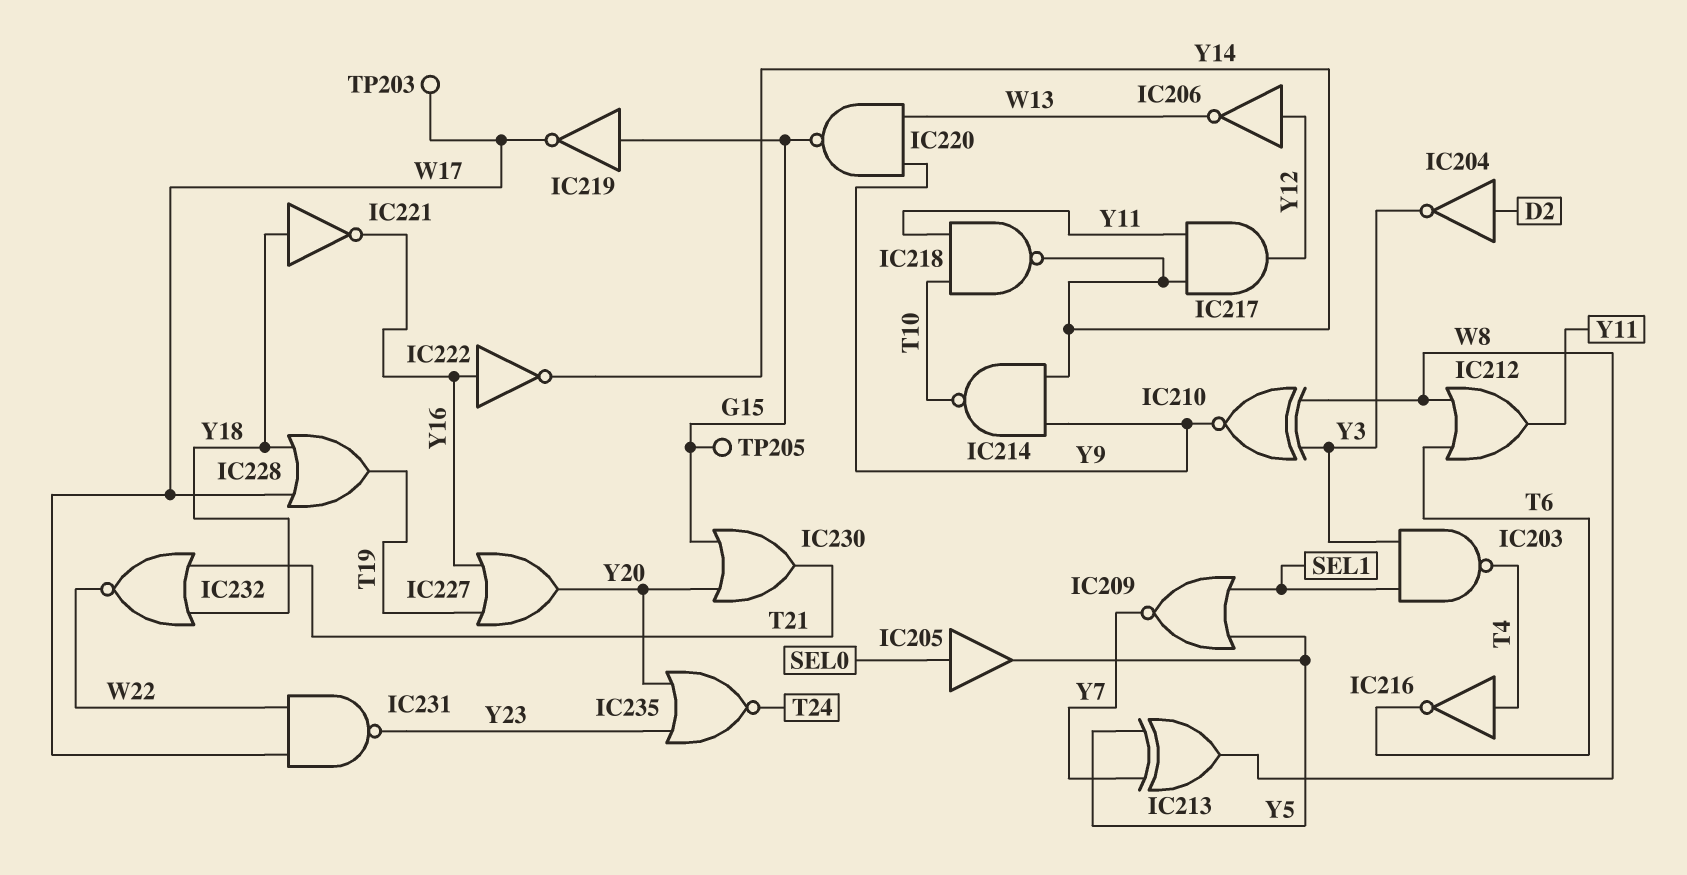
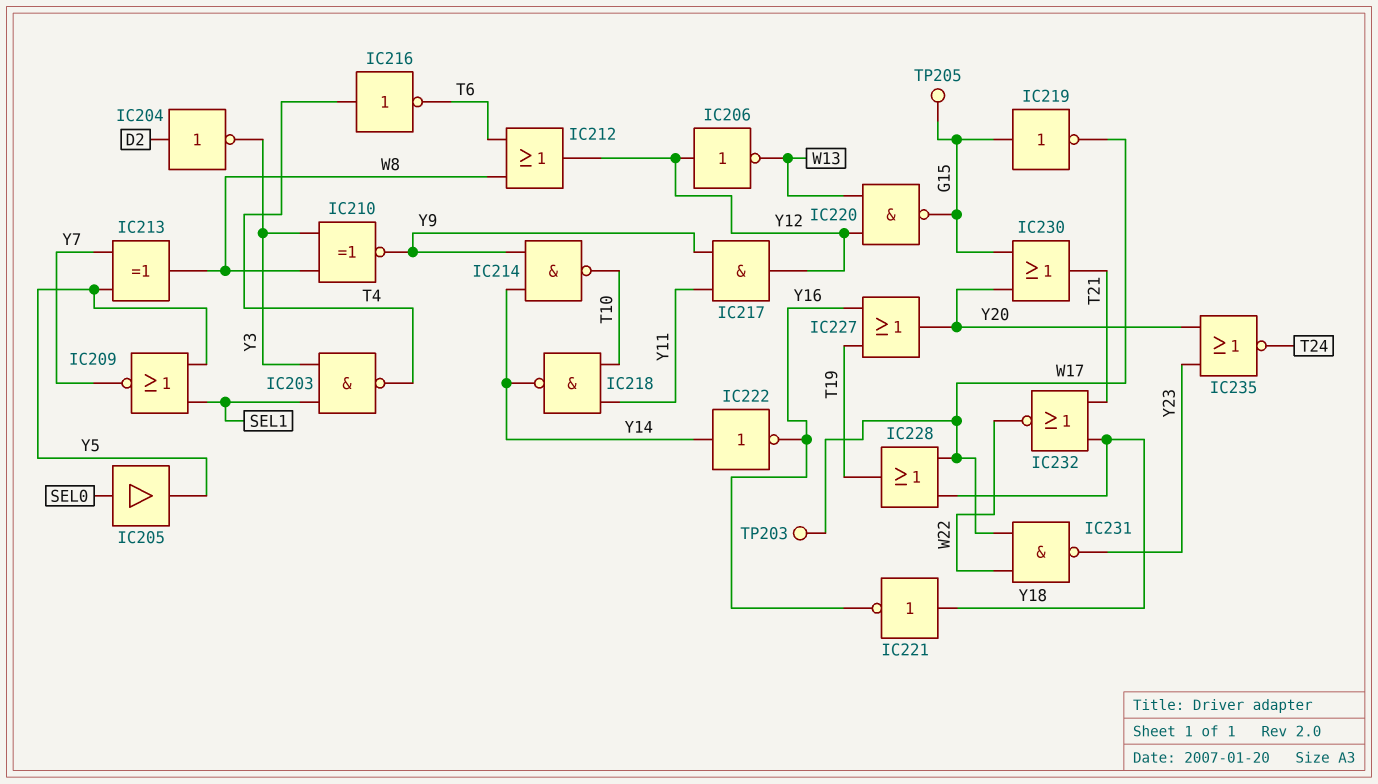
IC212: OR (in T6, in W8, out Y11) -> OR (in T6, in W8, out Y12)
IC217: AND (in Y11, in Y14, out Y12) -> AND (in Y9, in Y11, out Y12)
IC220: NAND (in W13, in Y9, out G15) -> NAND (in W13, in Y12, out G15)
IC222: NOT (in Y16, out Y14) -> NOT (in Y14, out Y16)

